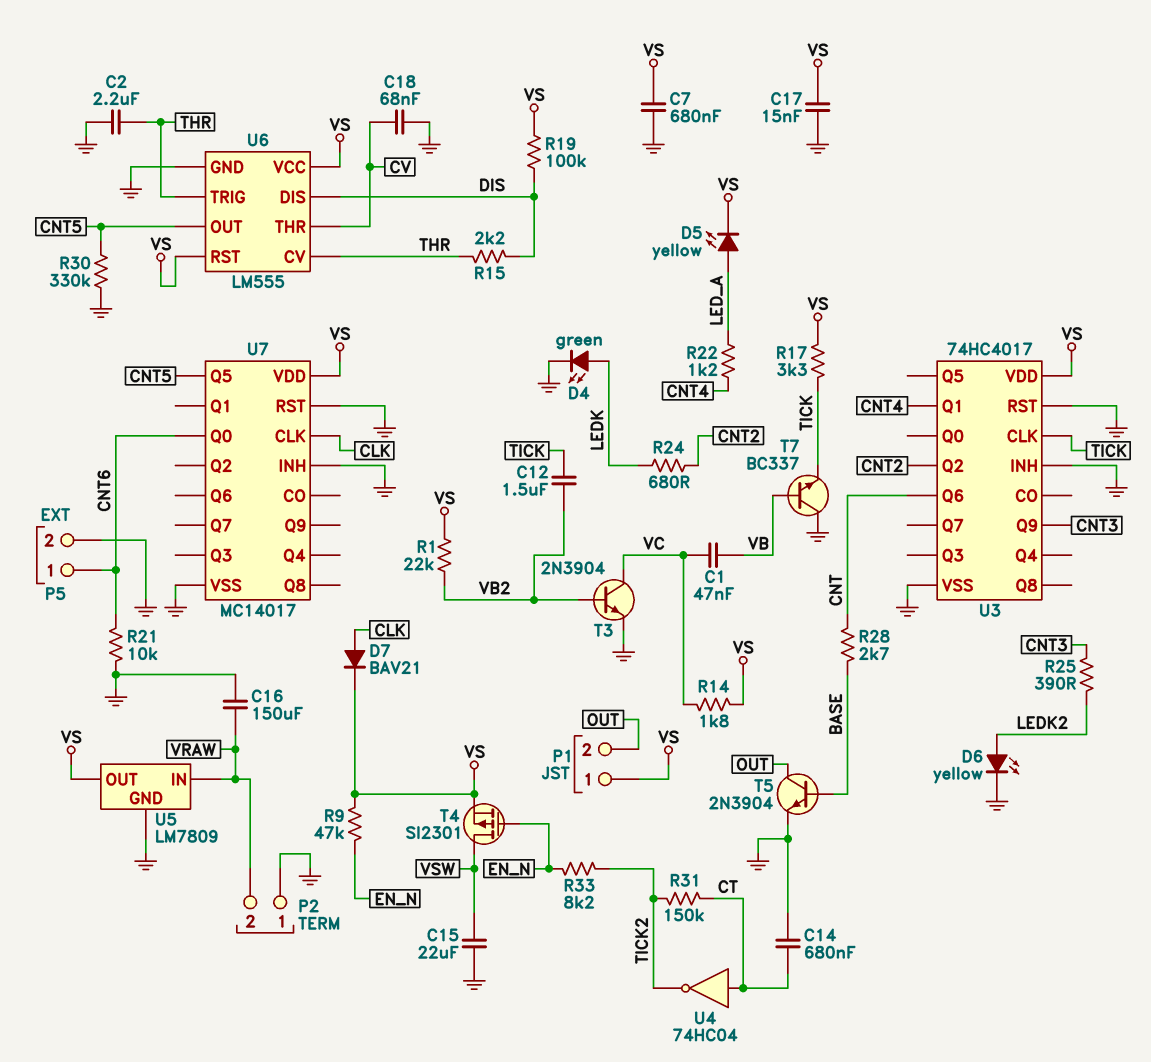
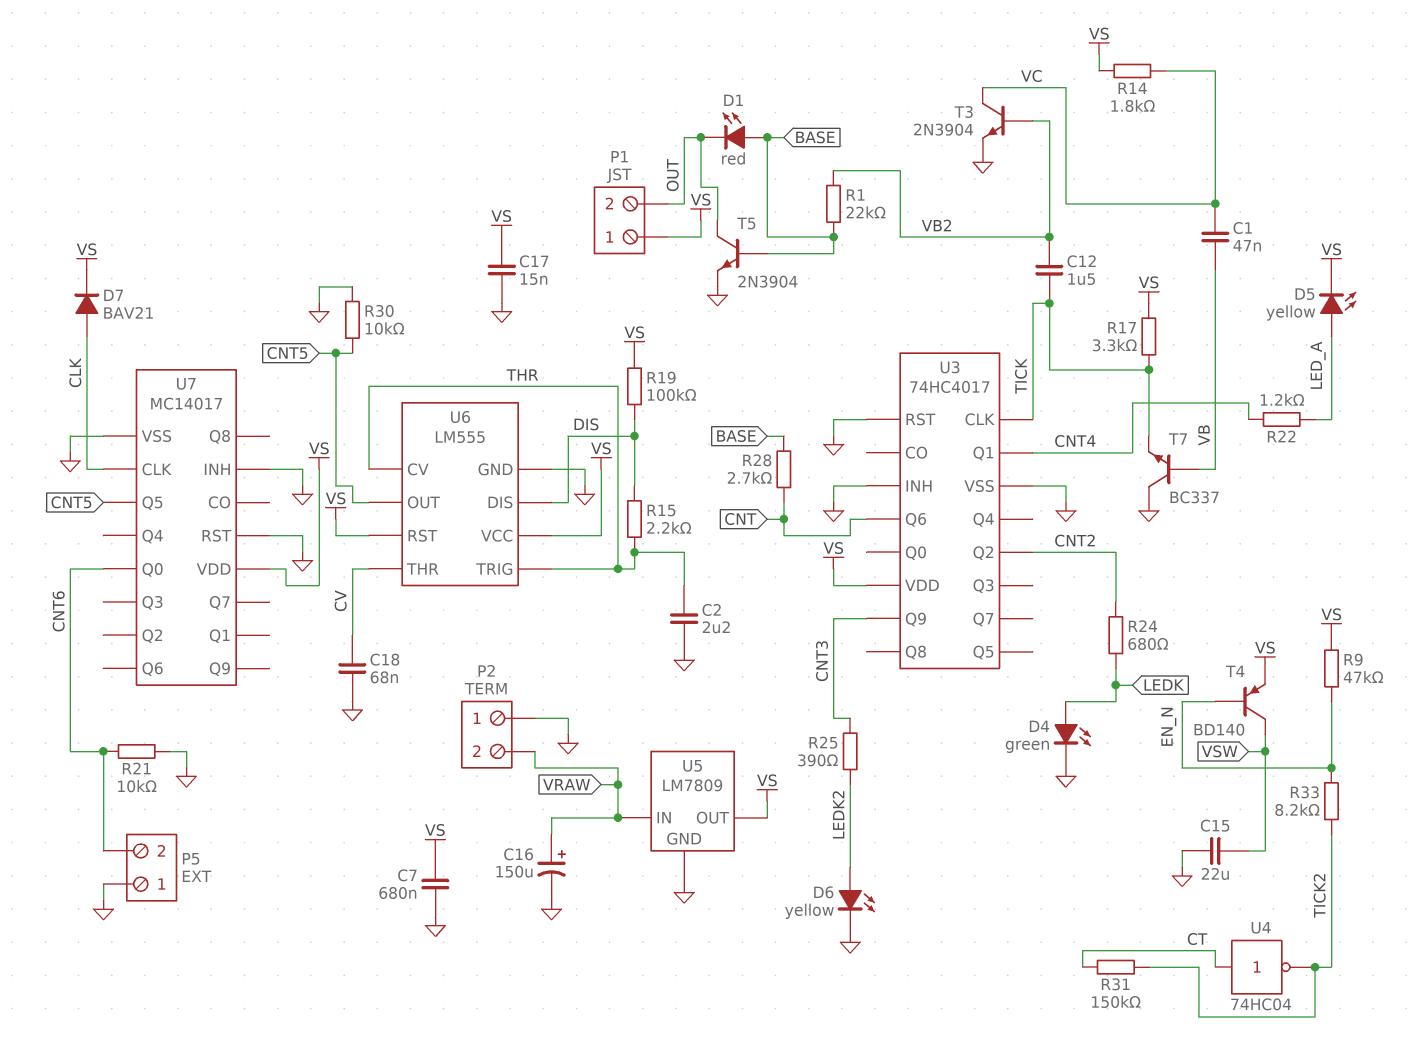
C14: 680nF (CT, GND) -> none
C16: 150uF (GND, VRAW) -> 150uF (plus VRAW, minus GND)
D1: none -> LED red (A BASE, K OUT)
P5 pin 1: CNT6 -> GND
P5 pin 2: GND -> CNT6
R1: 22k (VB2, VS) -> 22k (BASE, VB2)
R30: 330k (CNT5, GND) -> 10k (CNT5, GND)
T4: PMOS SI2301 (G EN_N, D VSW, S VS) -> PNP BD140 (B EN_N, C VSW, E VS)

